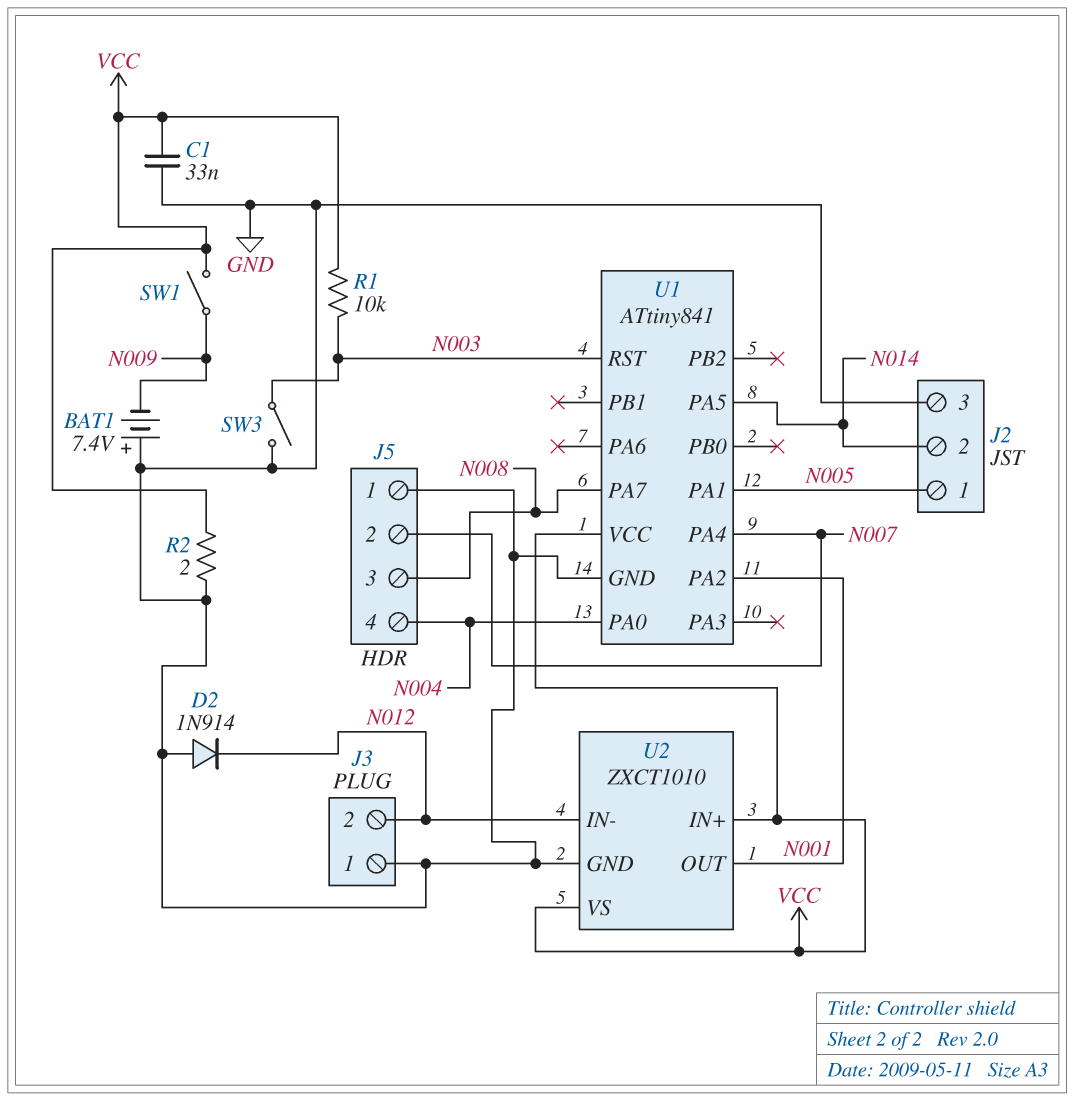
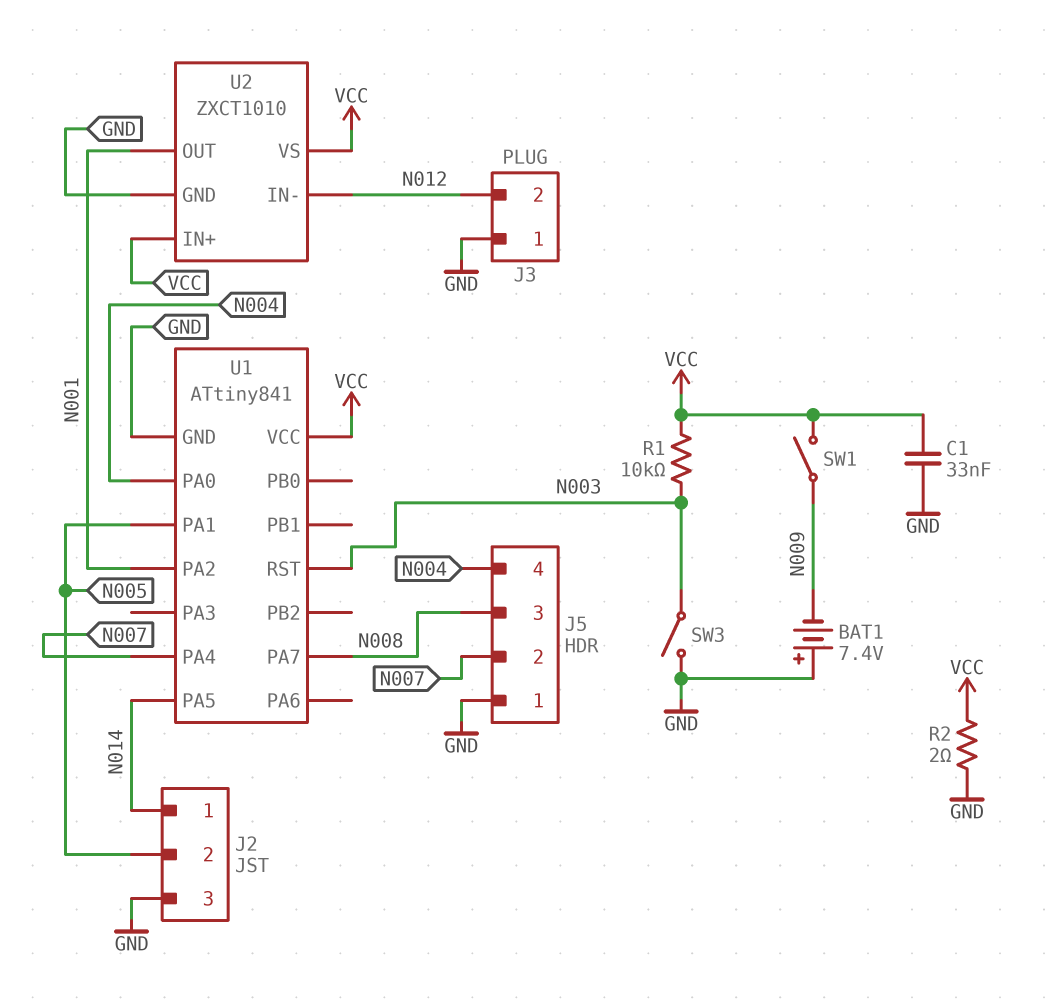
D2: diode 1N914 (A GND, K N012) -> none
J2 pin 1: N005 -> N014
J2 pin 2: N014 -> N005

